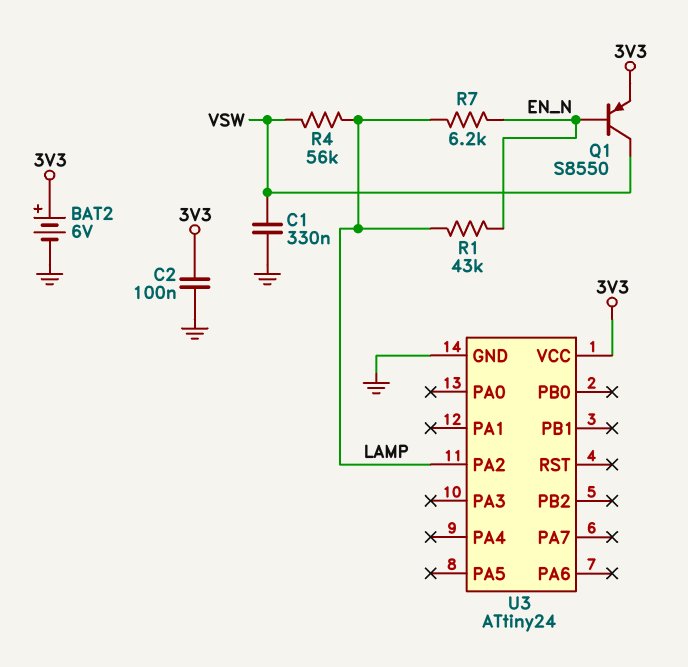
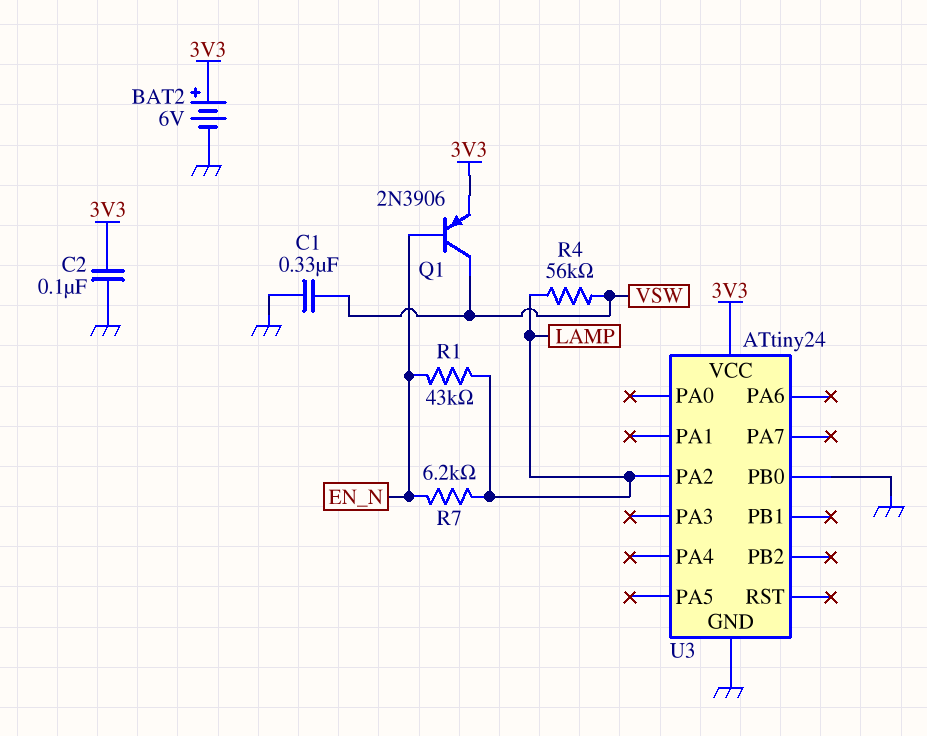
Q1: PNP S8550 (B EN_N, C VSW, E 3V3) -> PNP 2N3906 (B EN_N, C VSW, E 3V3)
U3 pin PB0: none -> GND

